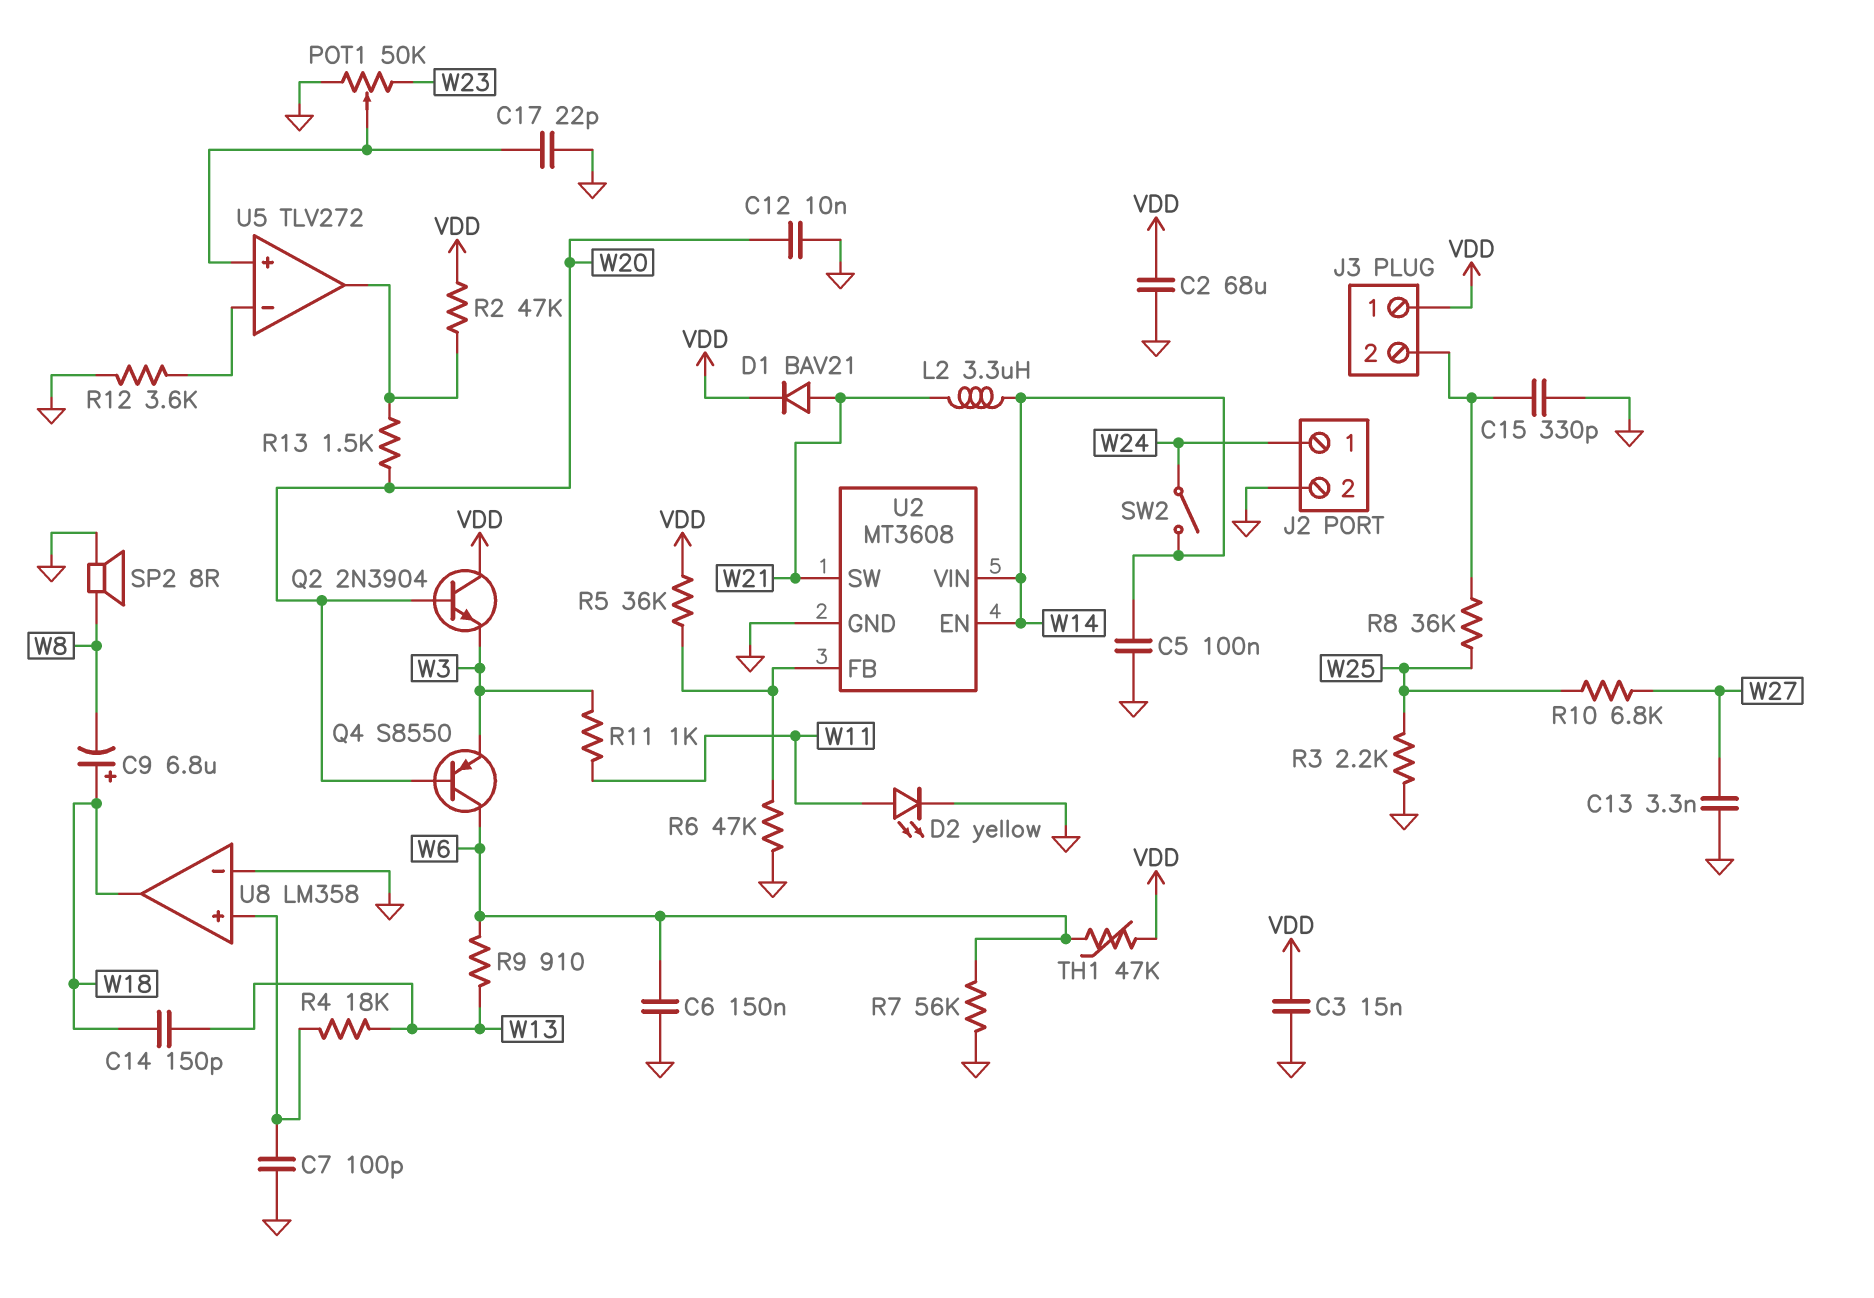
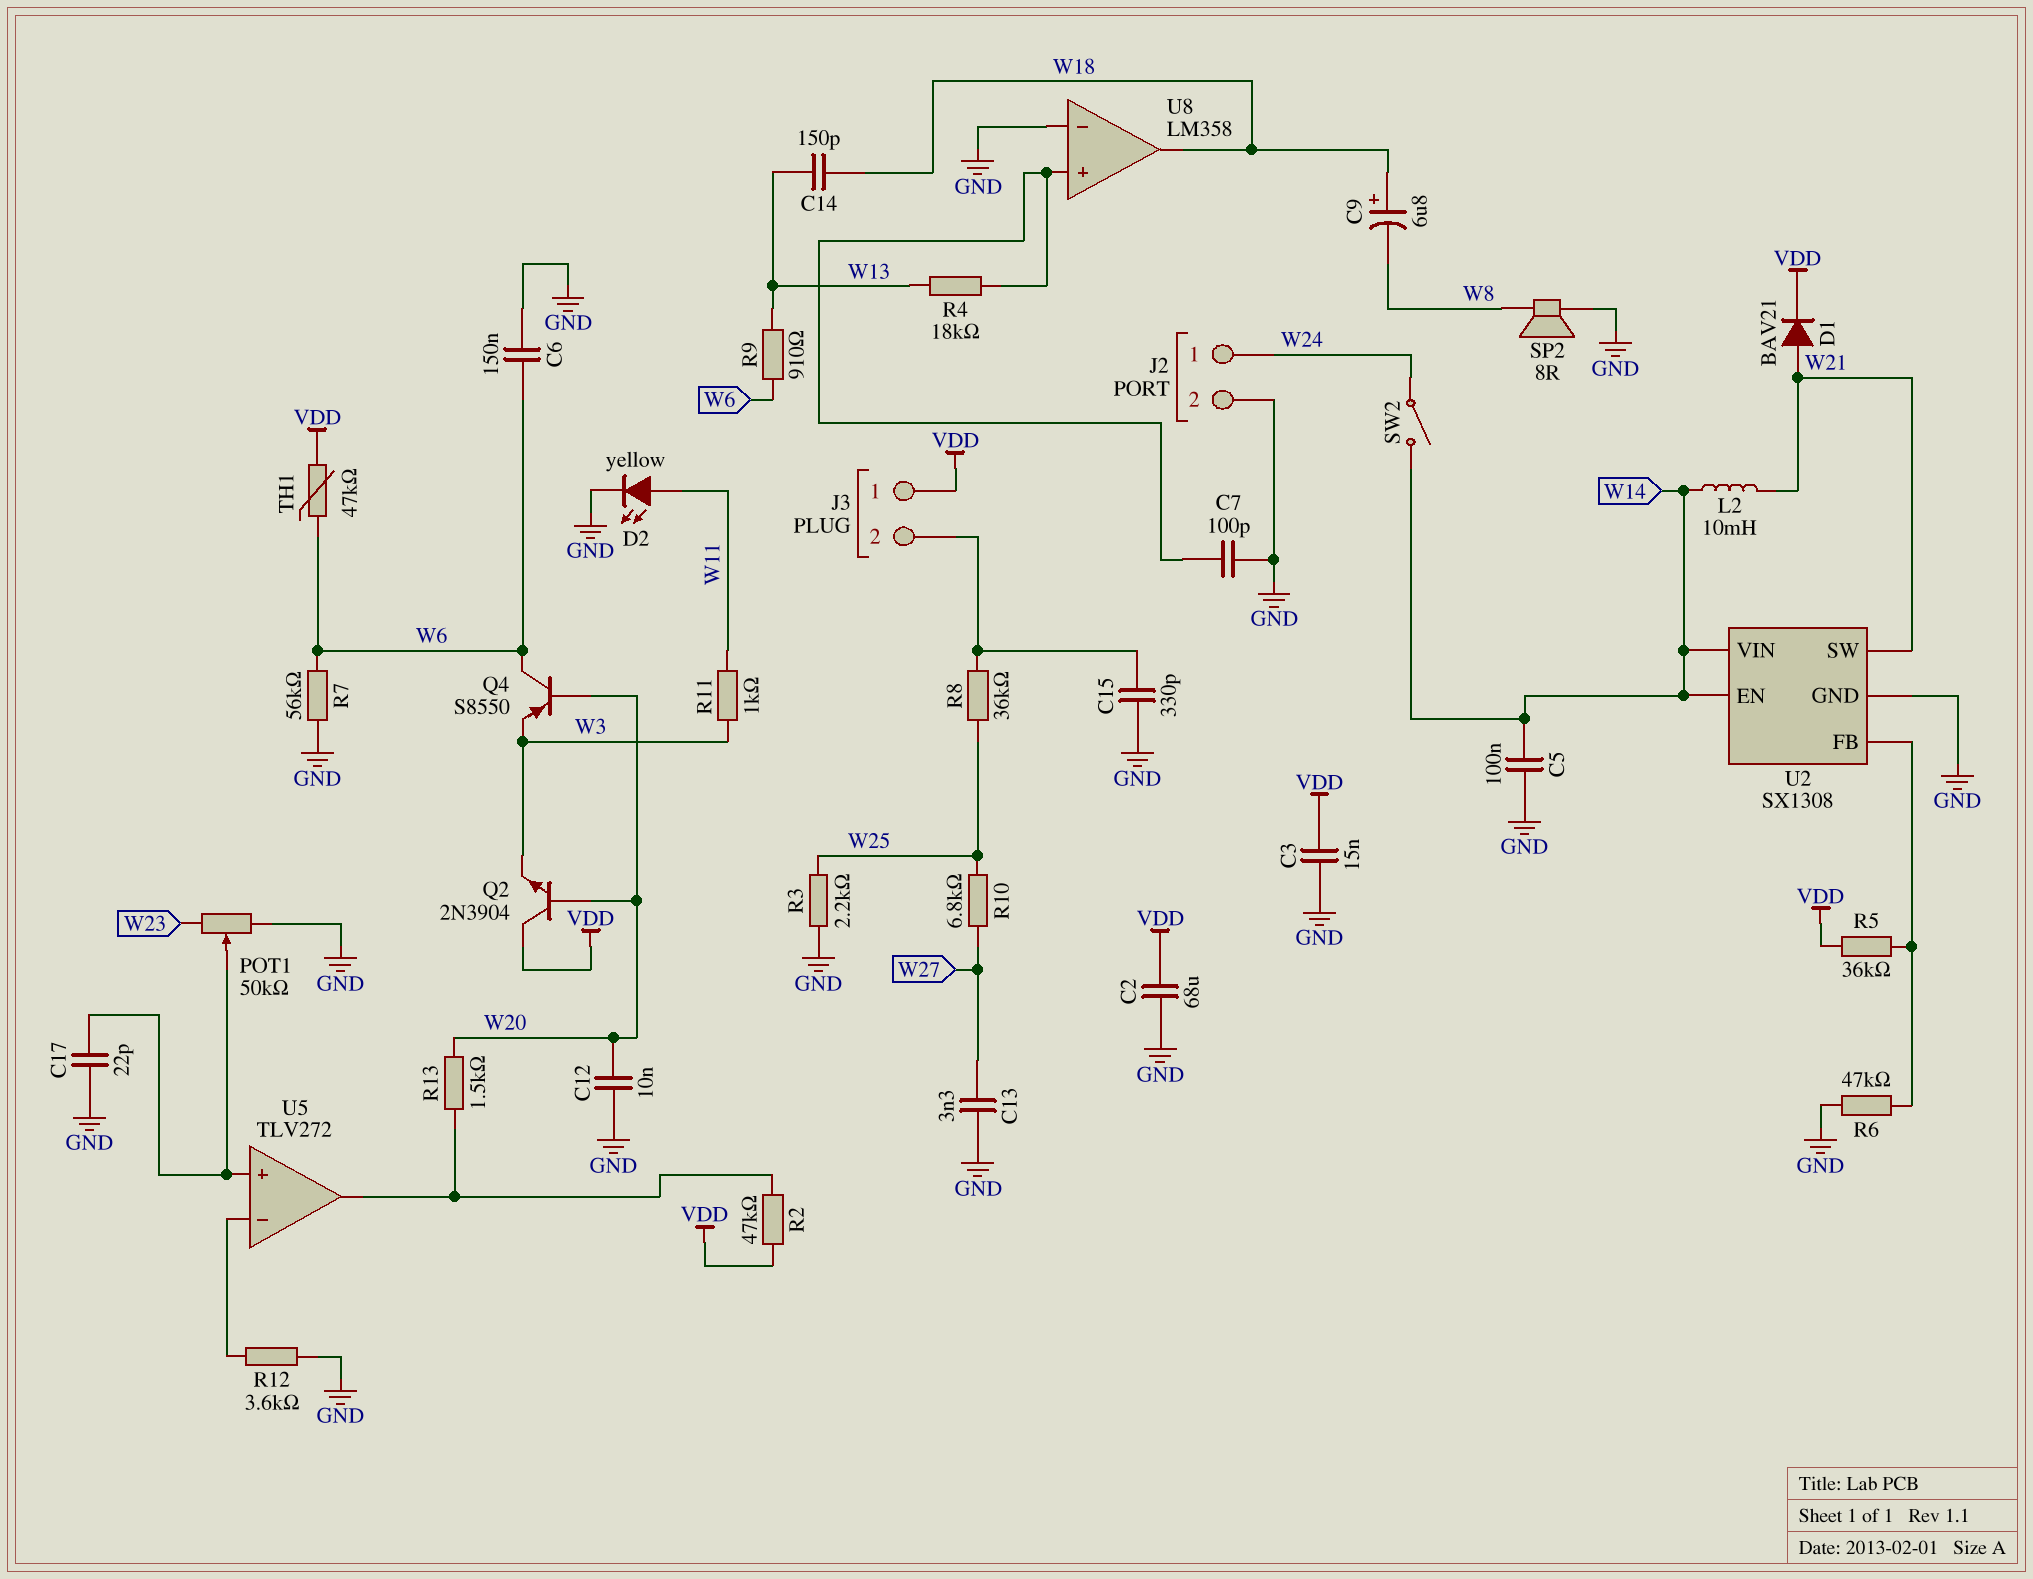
L2: 3.3uH (W14, W21) -> 10mH (W14, W21)
U2: MT3608 -> SX1308

